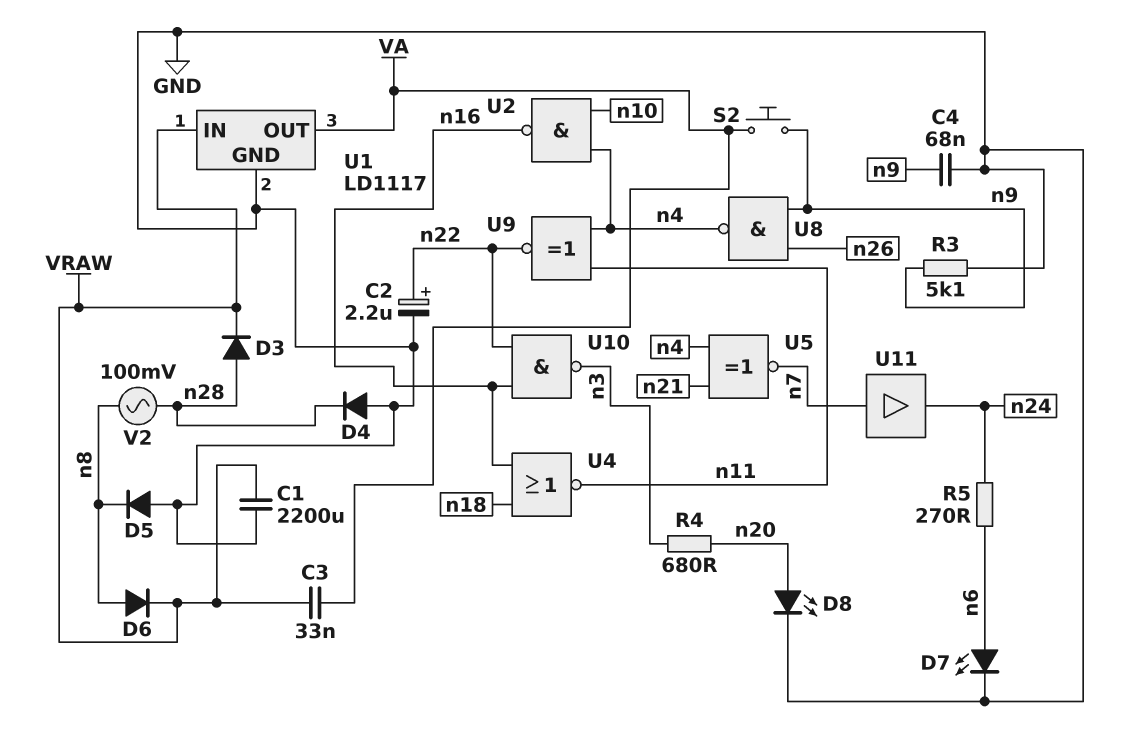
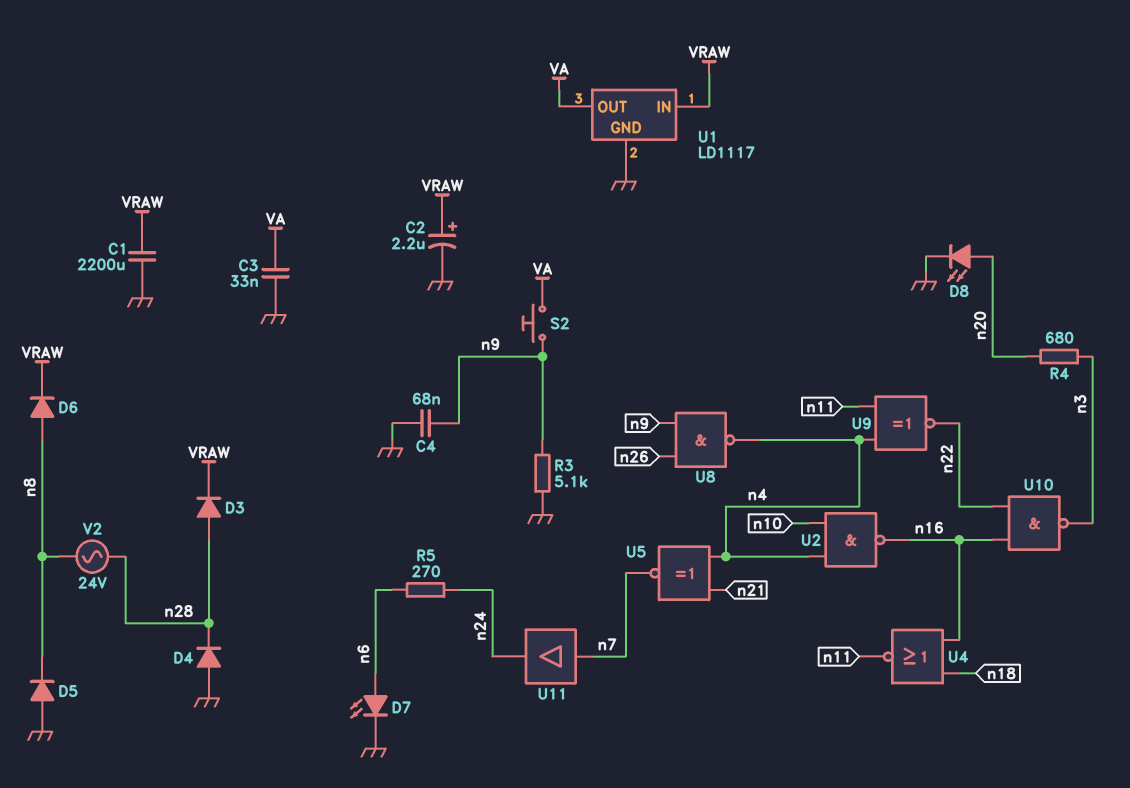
C2: 2.2uF (plus n22, minus GND) -> 2.2uF (plus VRAW, minus GND)
C3: 33nF (VA, VRAW) -> 33nF (GND, VA)
V2: AC 100mV (n8, n28) -> AC 24V (n8, n28)

